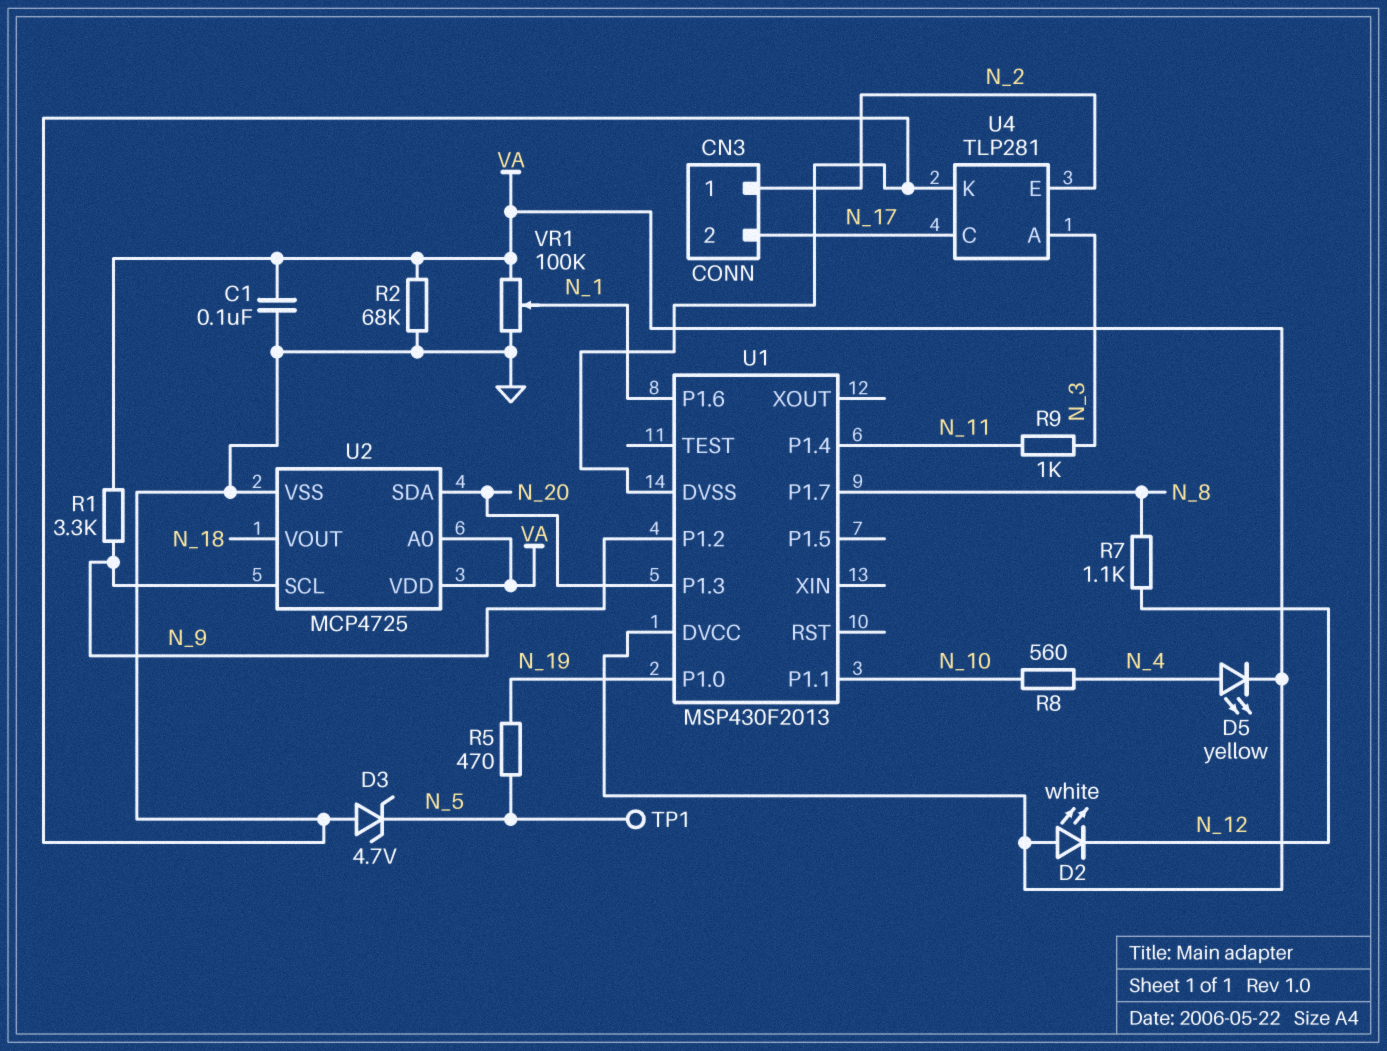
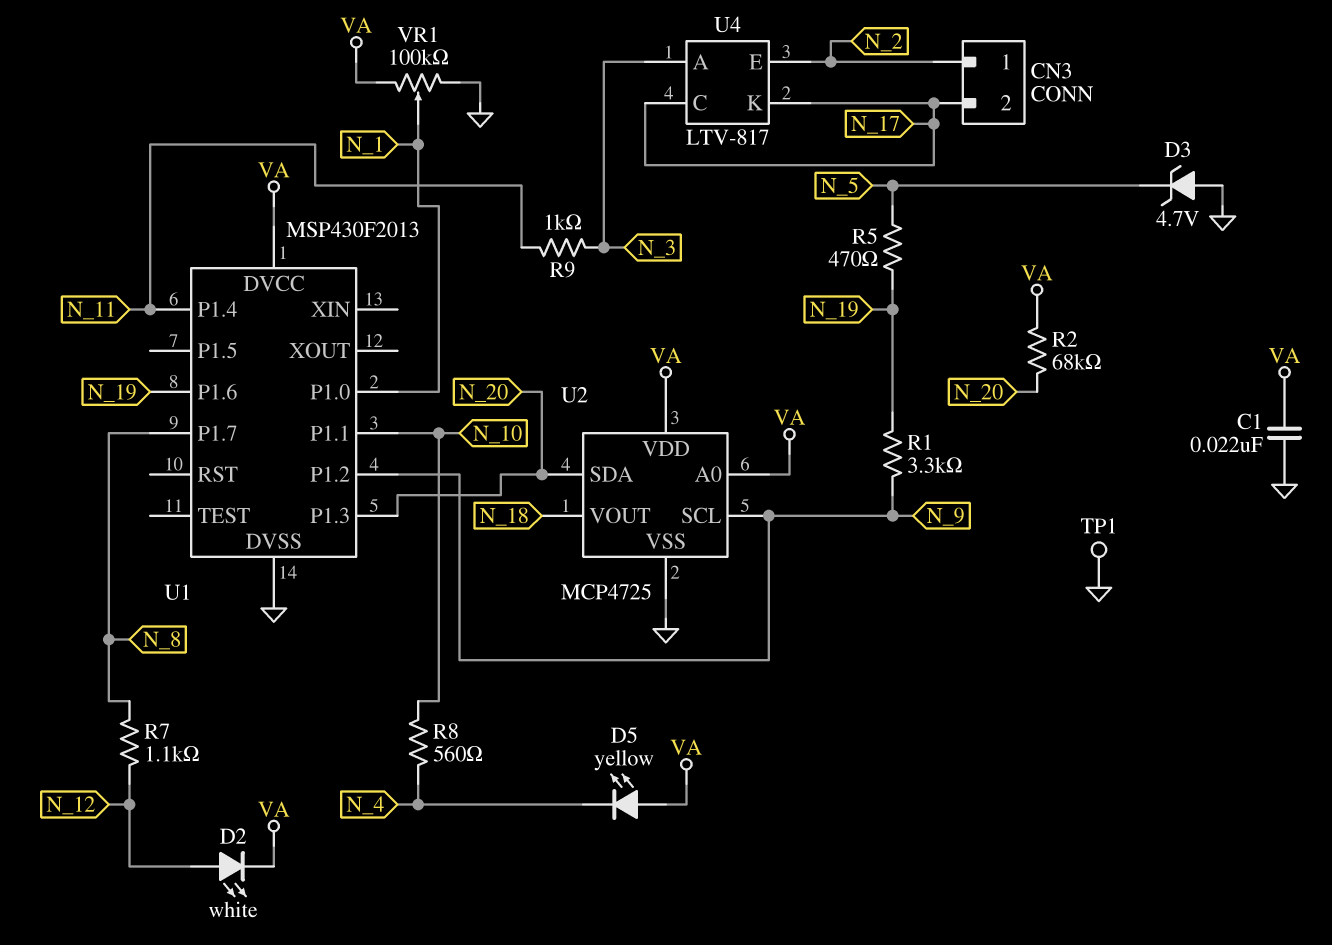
C1: 100nF (GND, VA) -> 22nF (GND, VA)
D2: LED white (A VA, K N_12) -> LED white (A N_12, K VA)
D5: LED yellow (A N_4, K VA) -> LED yellow (A VA, K N_4)
R1: 3.3k (N_9, VA) -> 3.3k (N_9, N_19)
R2: 68k (GND, VA) -> 68k (N_20, VA)
TP1: test point (N_5) -> test point (GND)
U1 pin P1.0: N_19 -> N_1
U1 pin P1.6: N_1 -> N_19
U4: TLP281 -> LTV-817
U4 pin K: GND -> N_17

